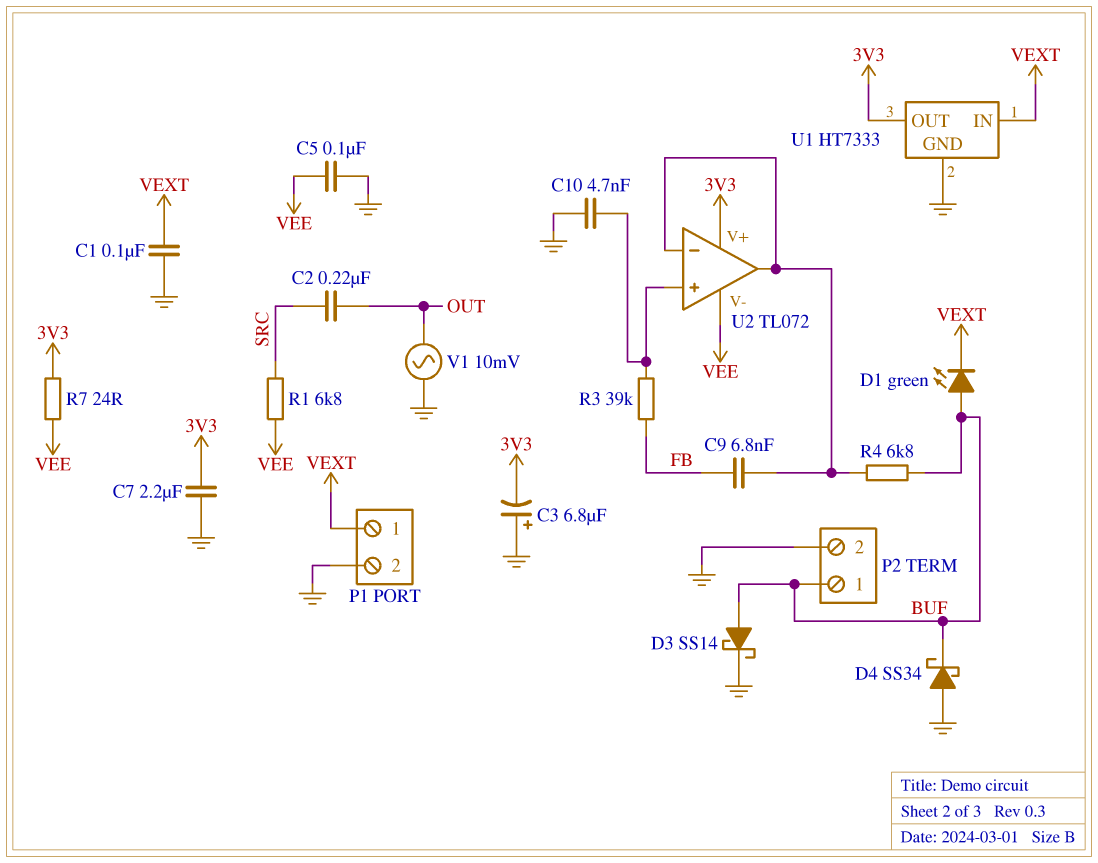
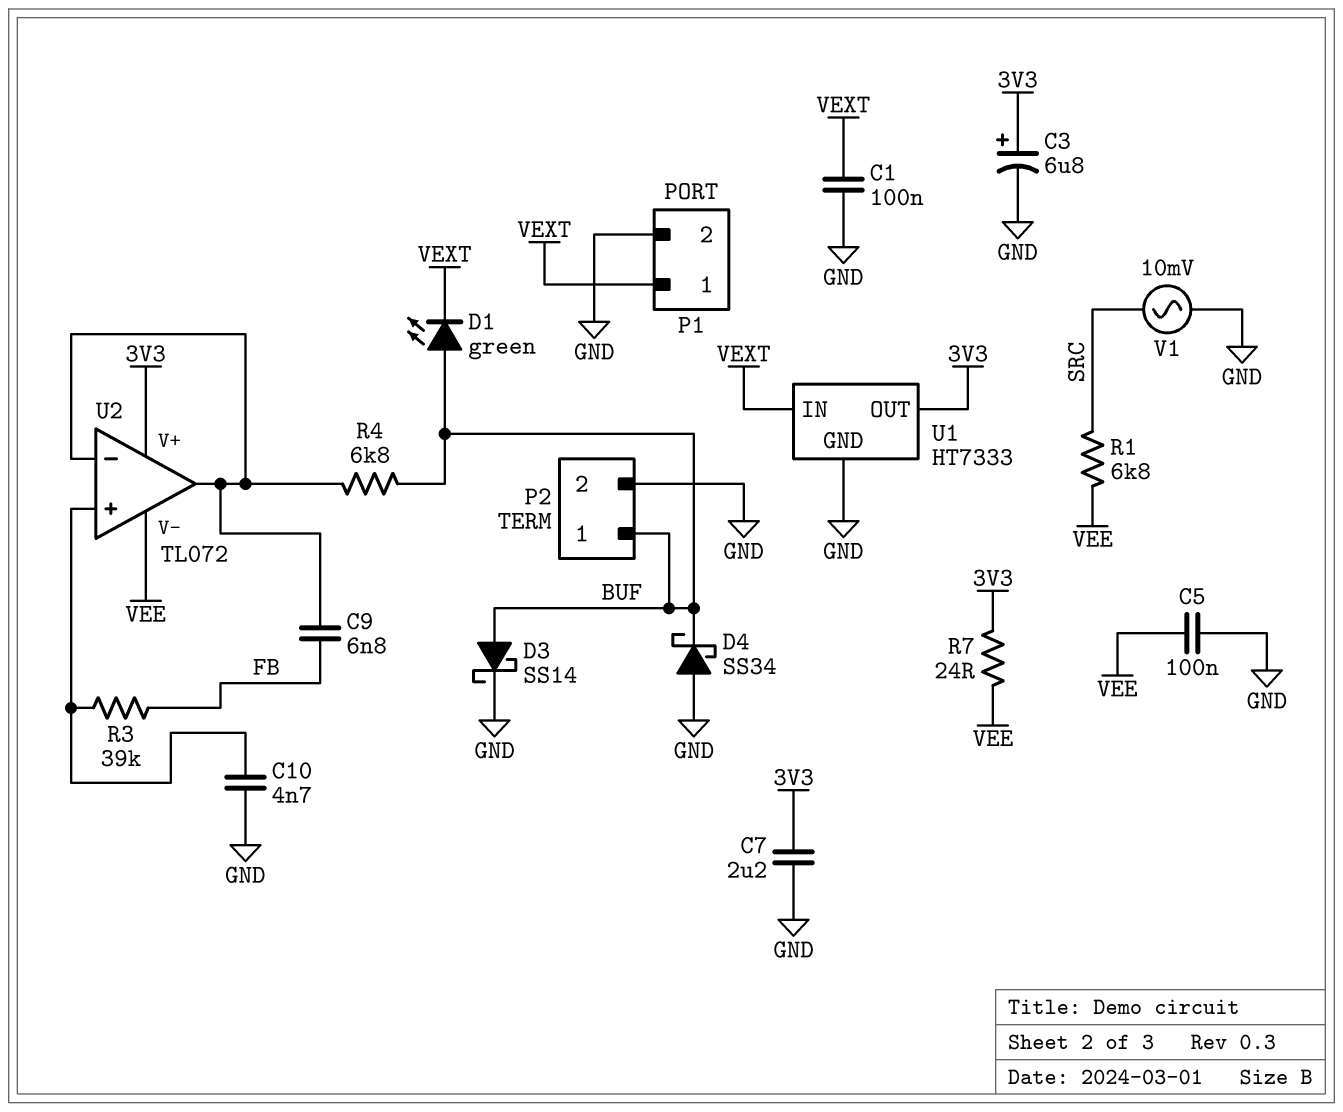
C2: 220nF (OUT, SRC) -> none
C3: 6.8uF (plus GND, minus 3V3) -> 6.8uF (plus 3V3, minus GND)
V1: AC 10mV (GND, OUT) -> AC 10mV (GND, SRC)

